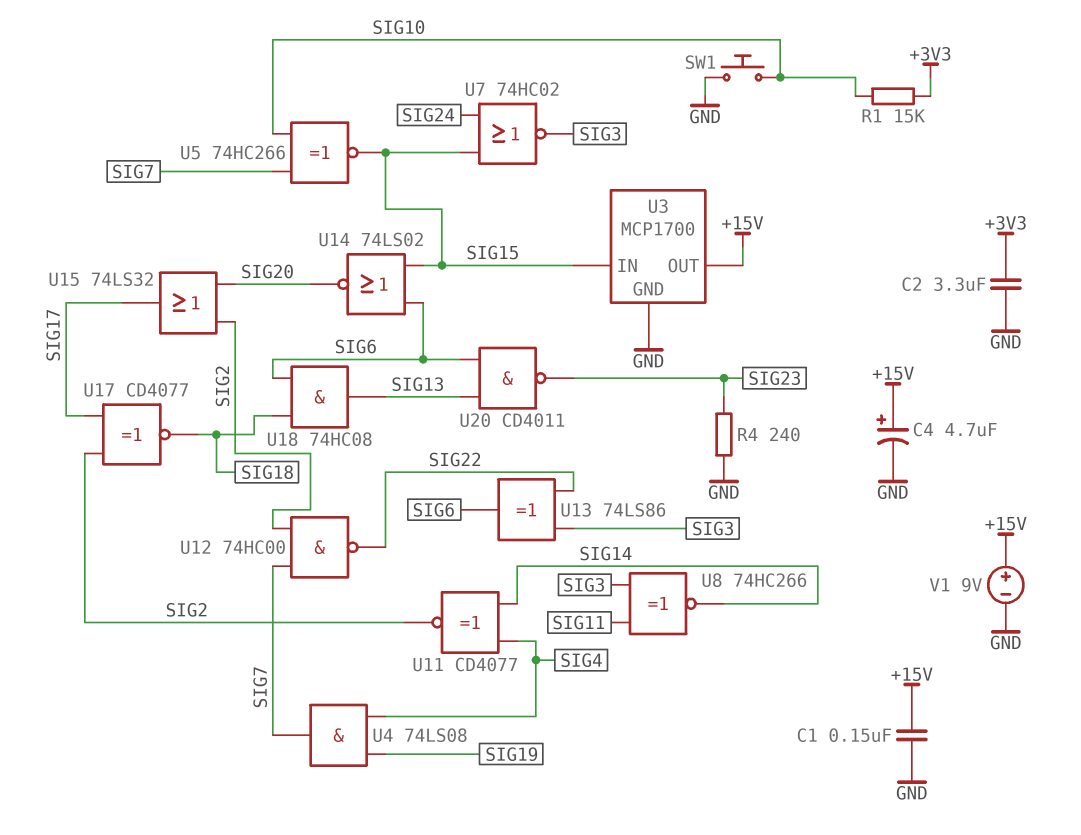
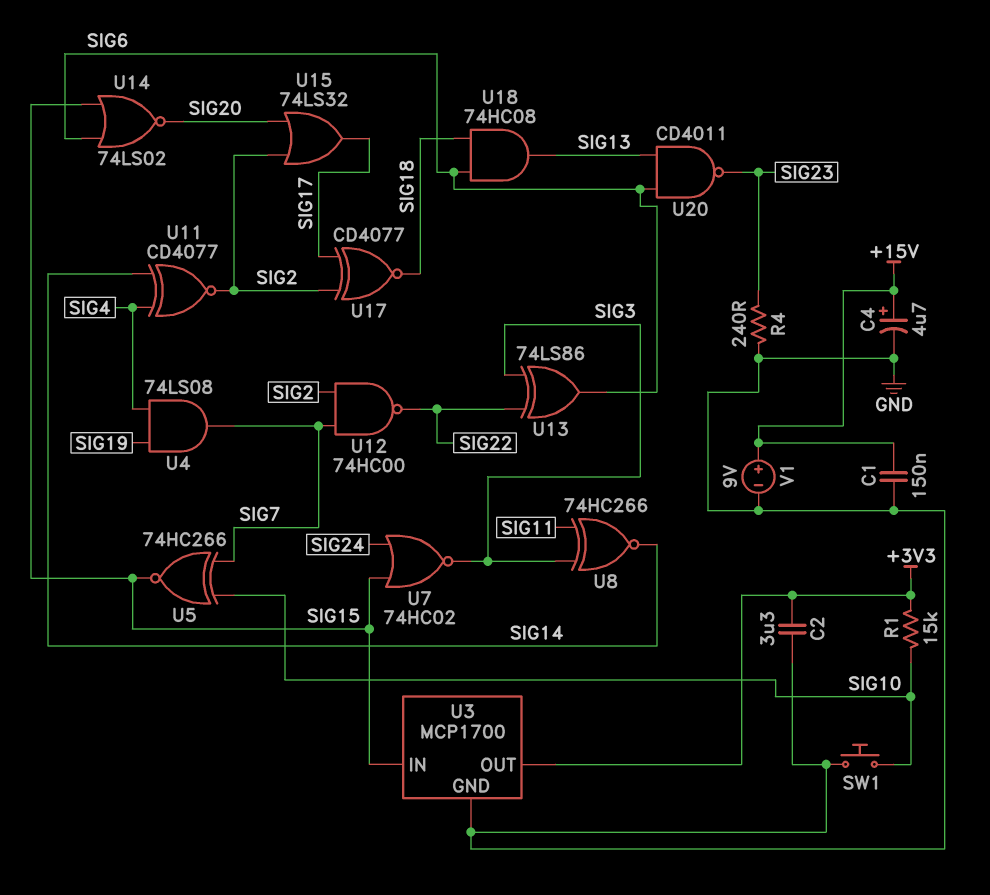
U3 pin OUT: +15V -> +3V3

